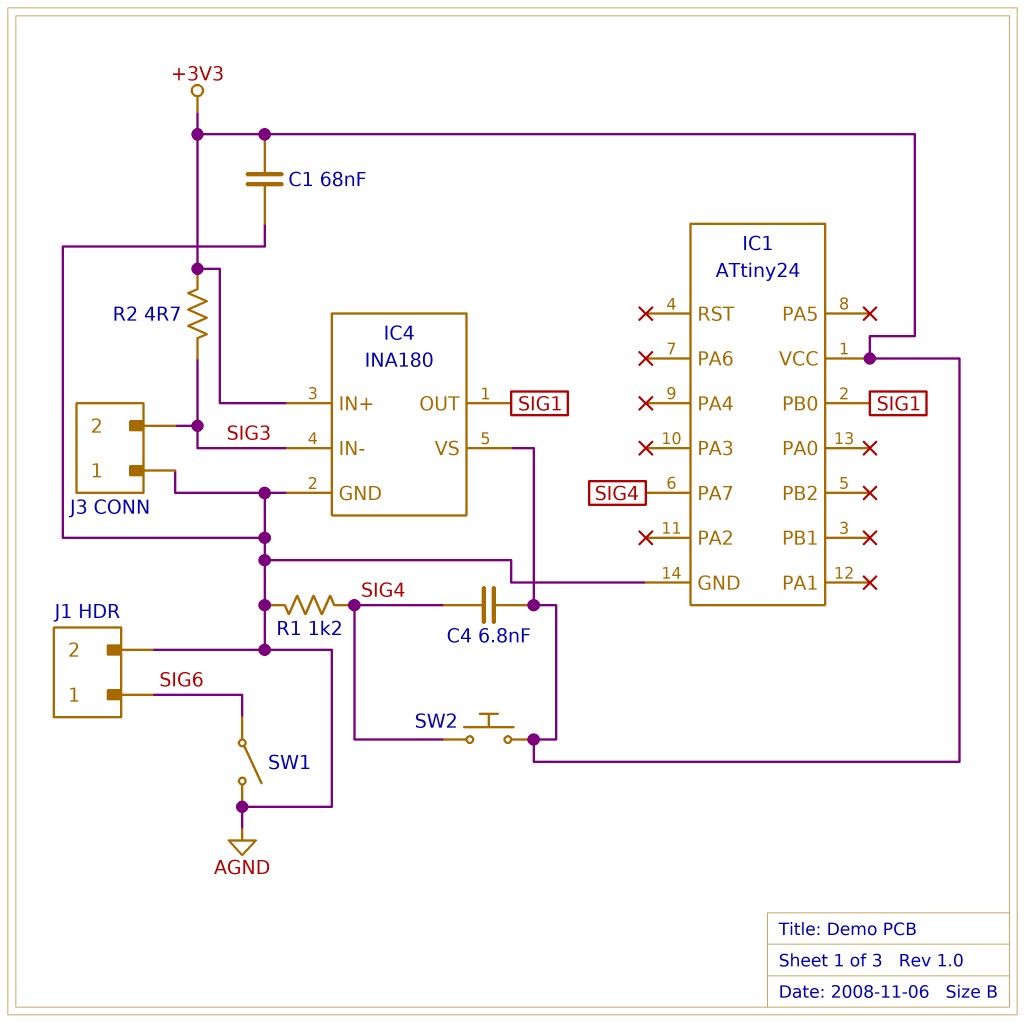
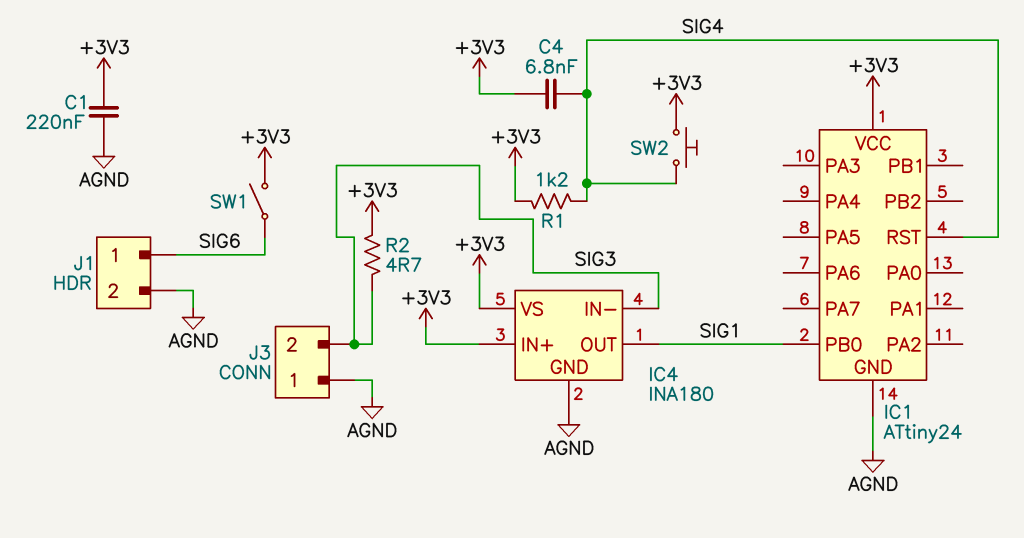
C1: 68nF (+3V3, AGND) -> 220nF (+3V3, AGND)
IC1 pin PA7: SIG4 -> none
IC1 pin RST: none -> SIG4
R1: 1.2k (AGND, SIG4) -> 1.2k (+3V3, SIG4)
SW1: switch (AGND, SIG6) -> switch (+3V3, SIG6)

